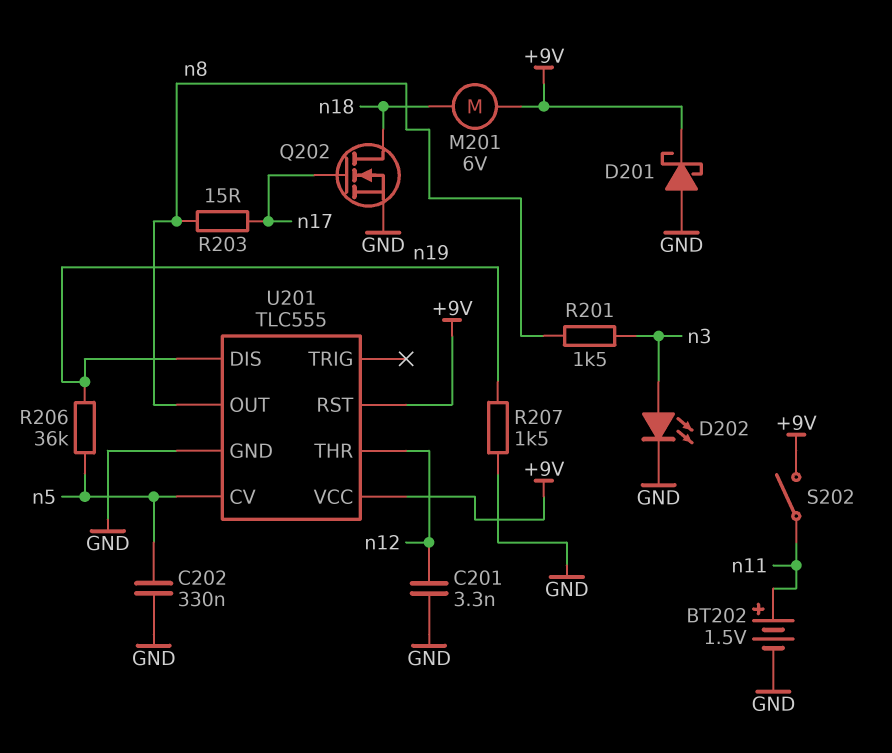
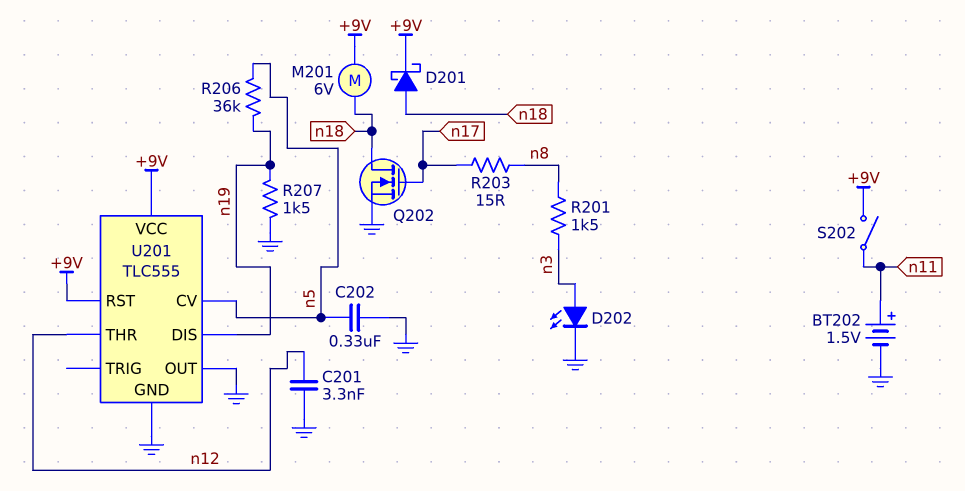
D201: schottky (A GND, K +9V) -> schottky (A n18, K +9V)
U201 pin OUT: n8 -> GND

